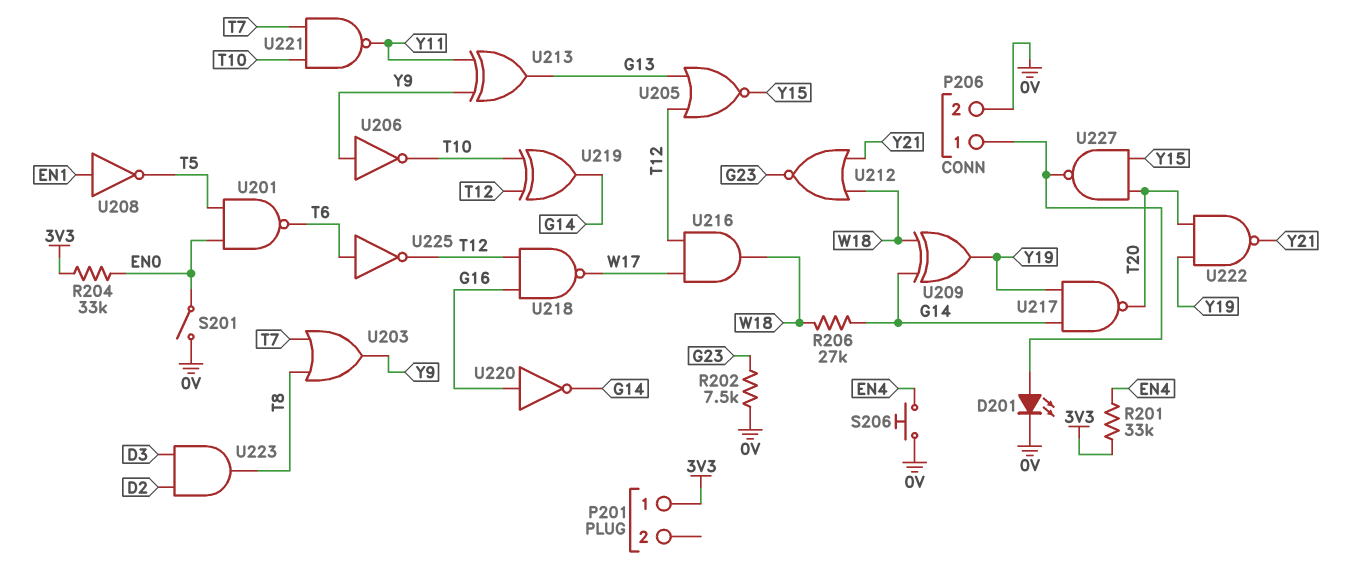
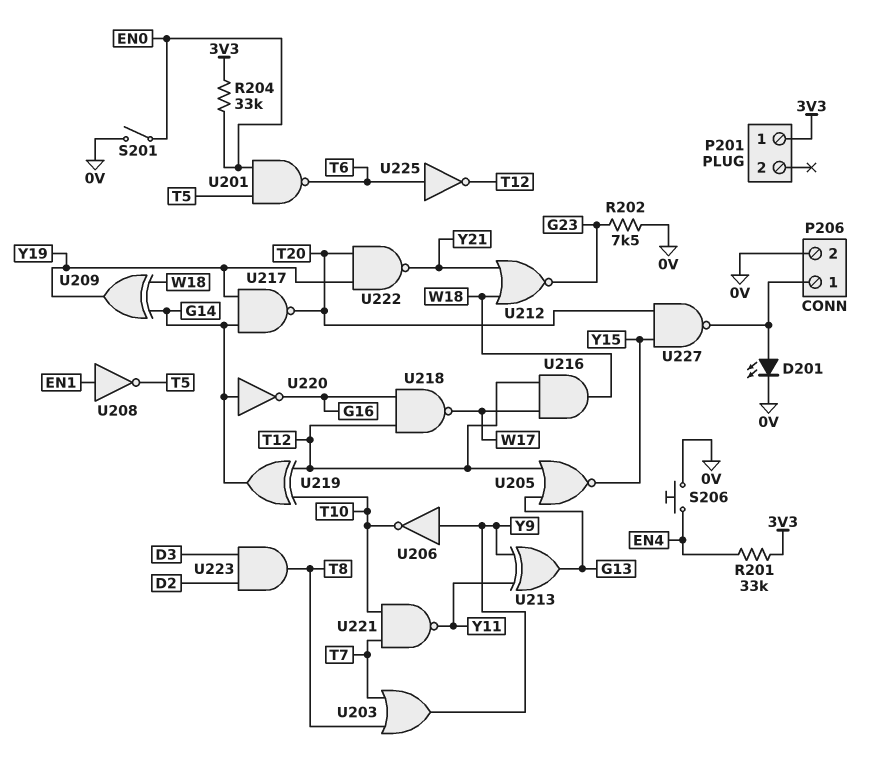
R206: 27k (G14, W18) -> none
U220: NOT (in G16, out G14) -> NOT (in G14, out G16)

